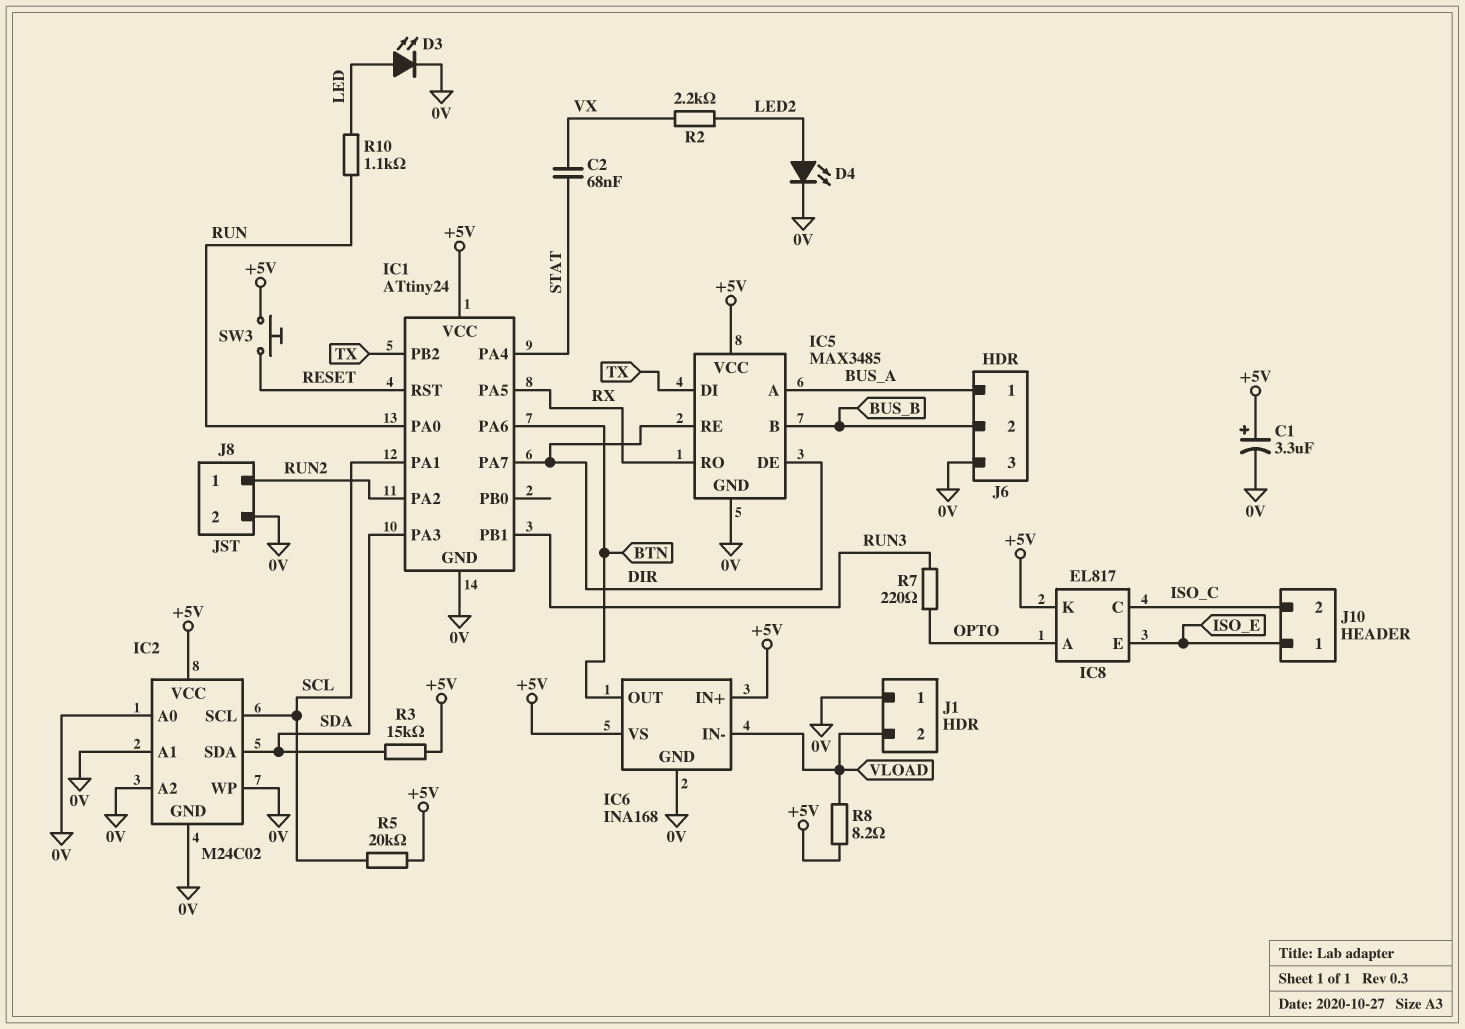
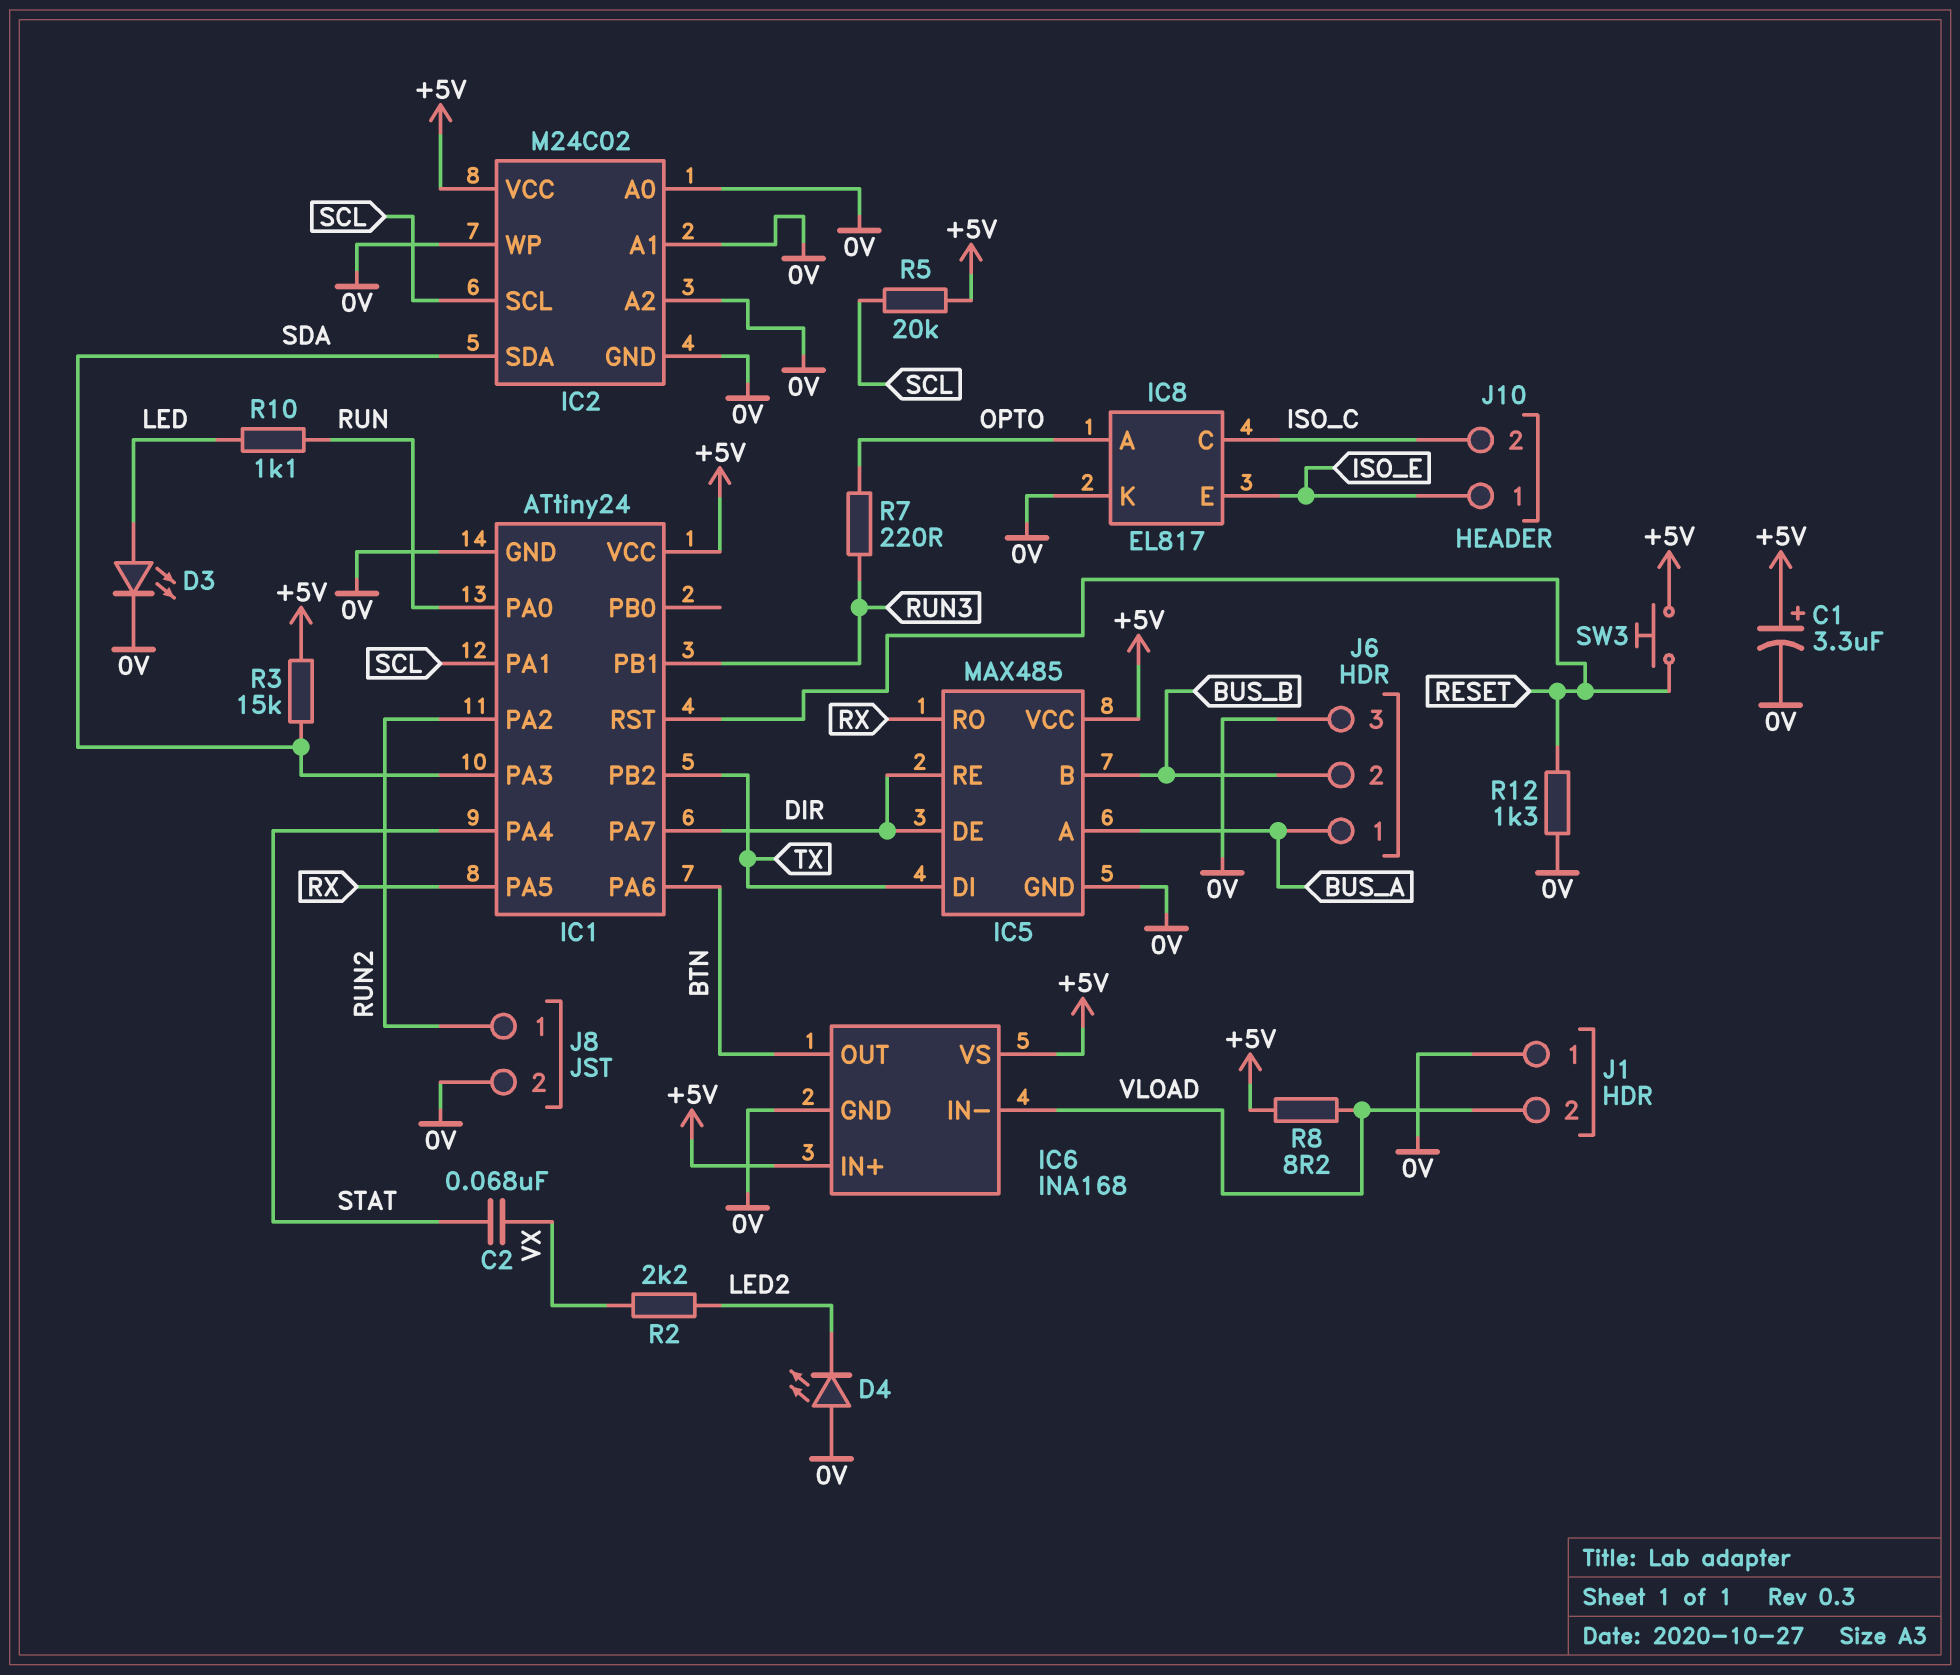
D4: LED (A LED2, K 0V) -> LED (A 0V, K LED2)
IC5: MAX3485 -> MAX485
IC8 pin K: +5V -> 0V
R12: none -> 1.3k (0V, RESET)

